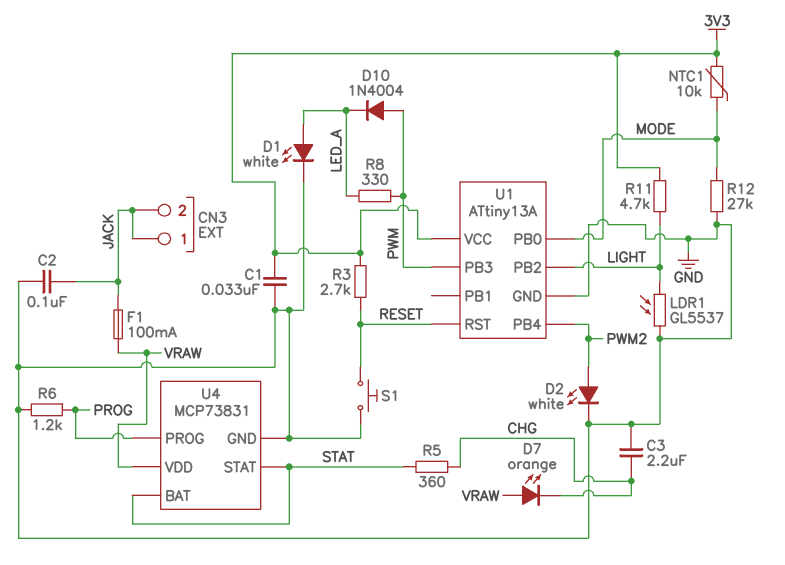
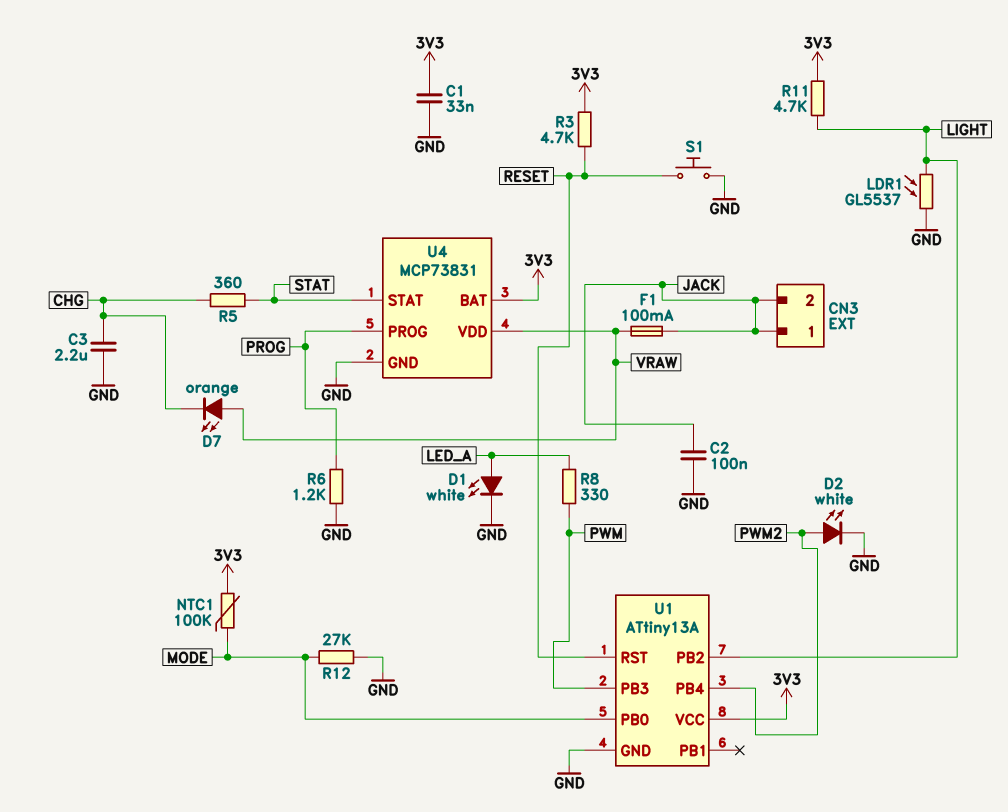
D10: diode 1N4004 (A PWM, K LED_A) -> none
NTC1: 10k (3V3, MODE) -> 100k (3V3, MODE)
R3: 2.7k (3V3, RESET) -> 4.7k (3V3, RESET)
U4 pin BAT: STAT -> 3V3

